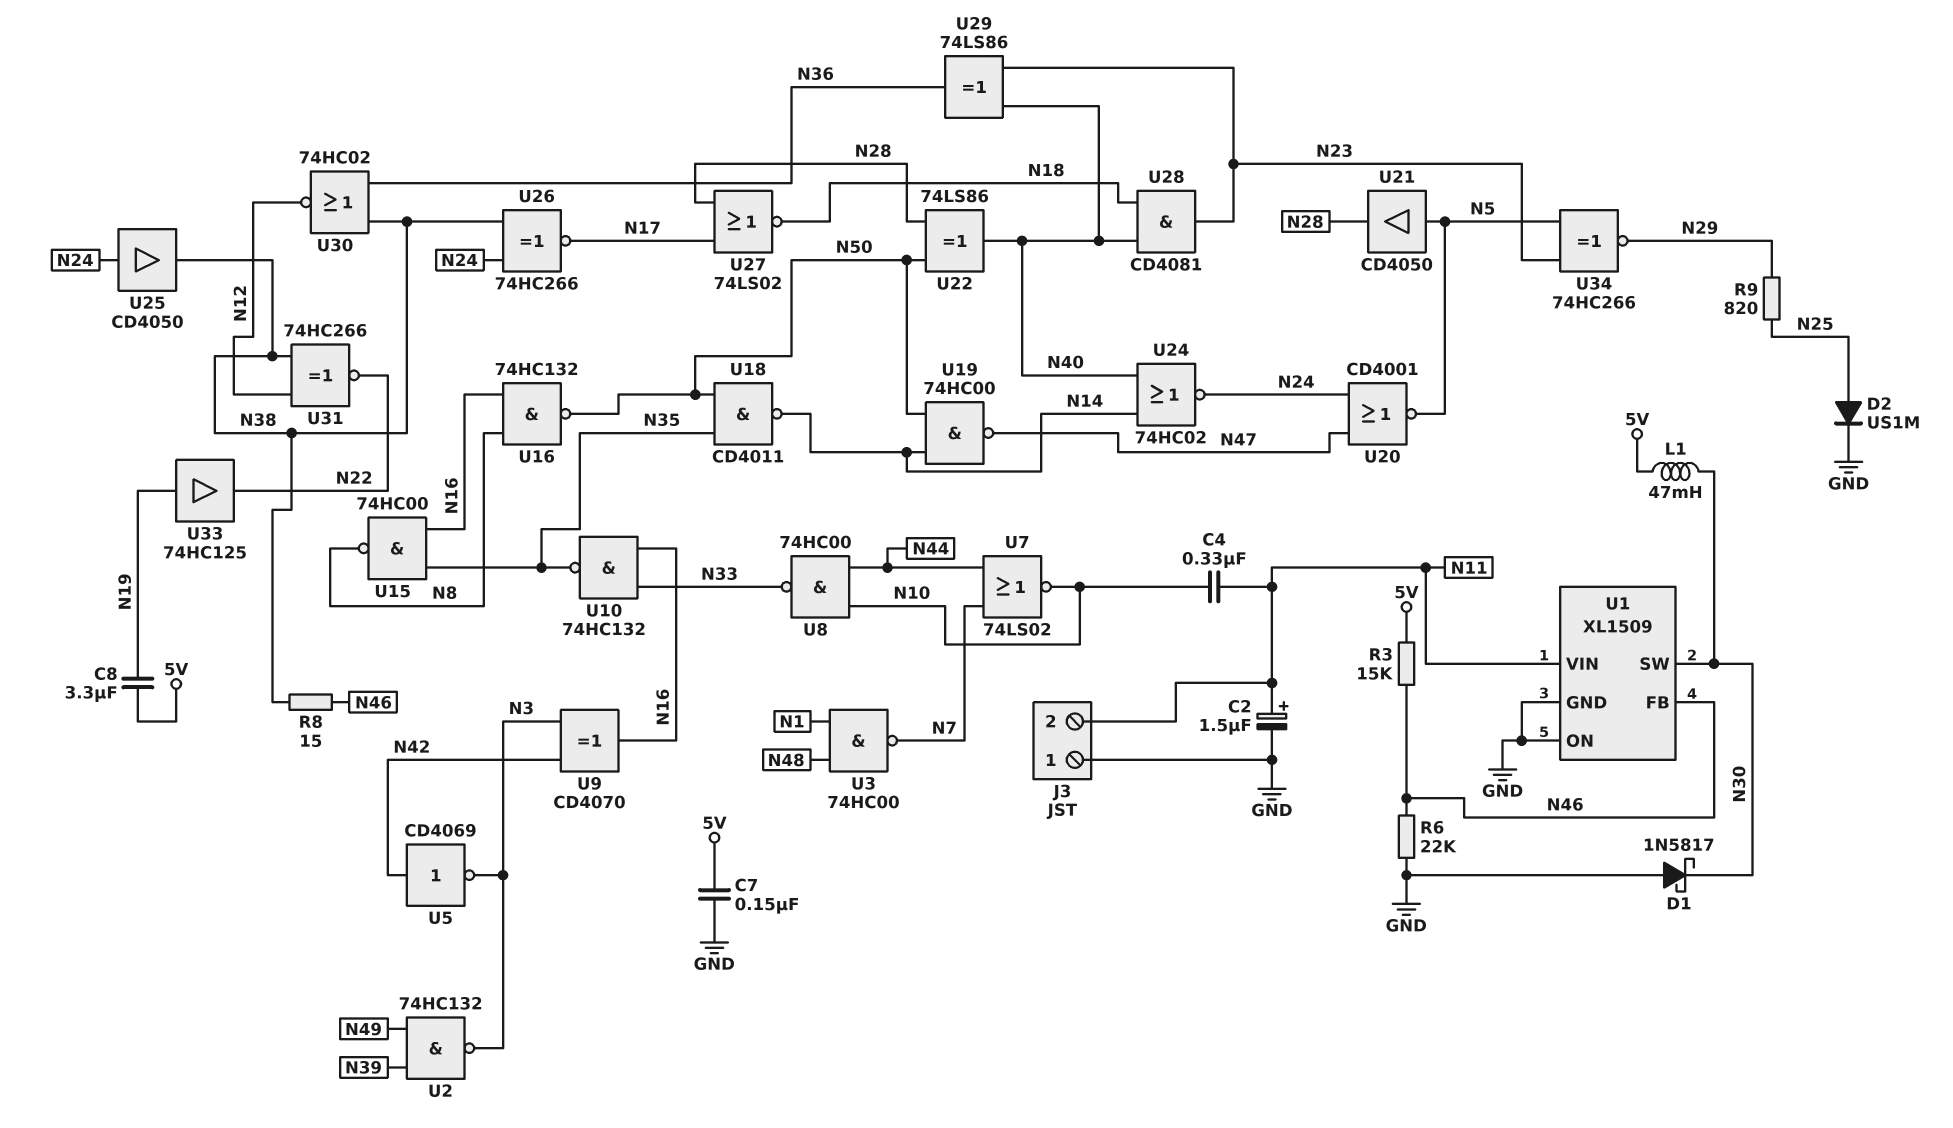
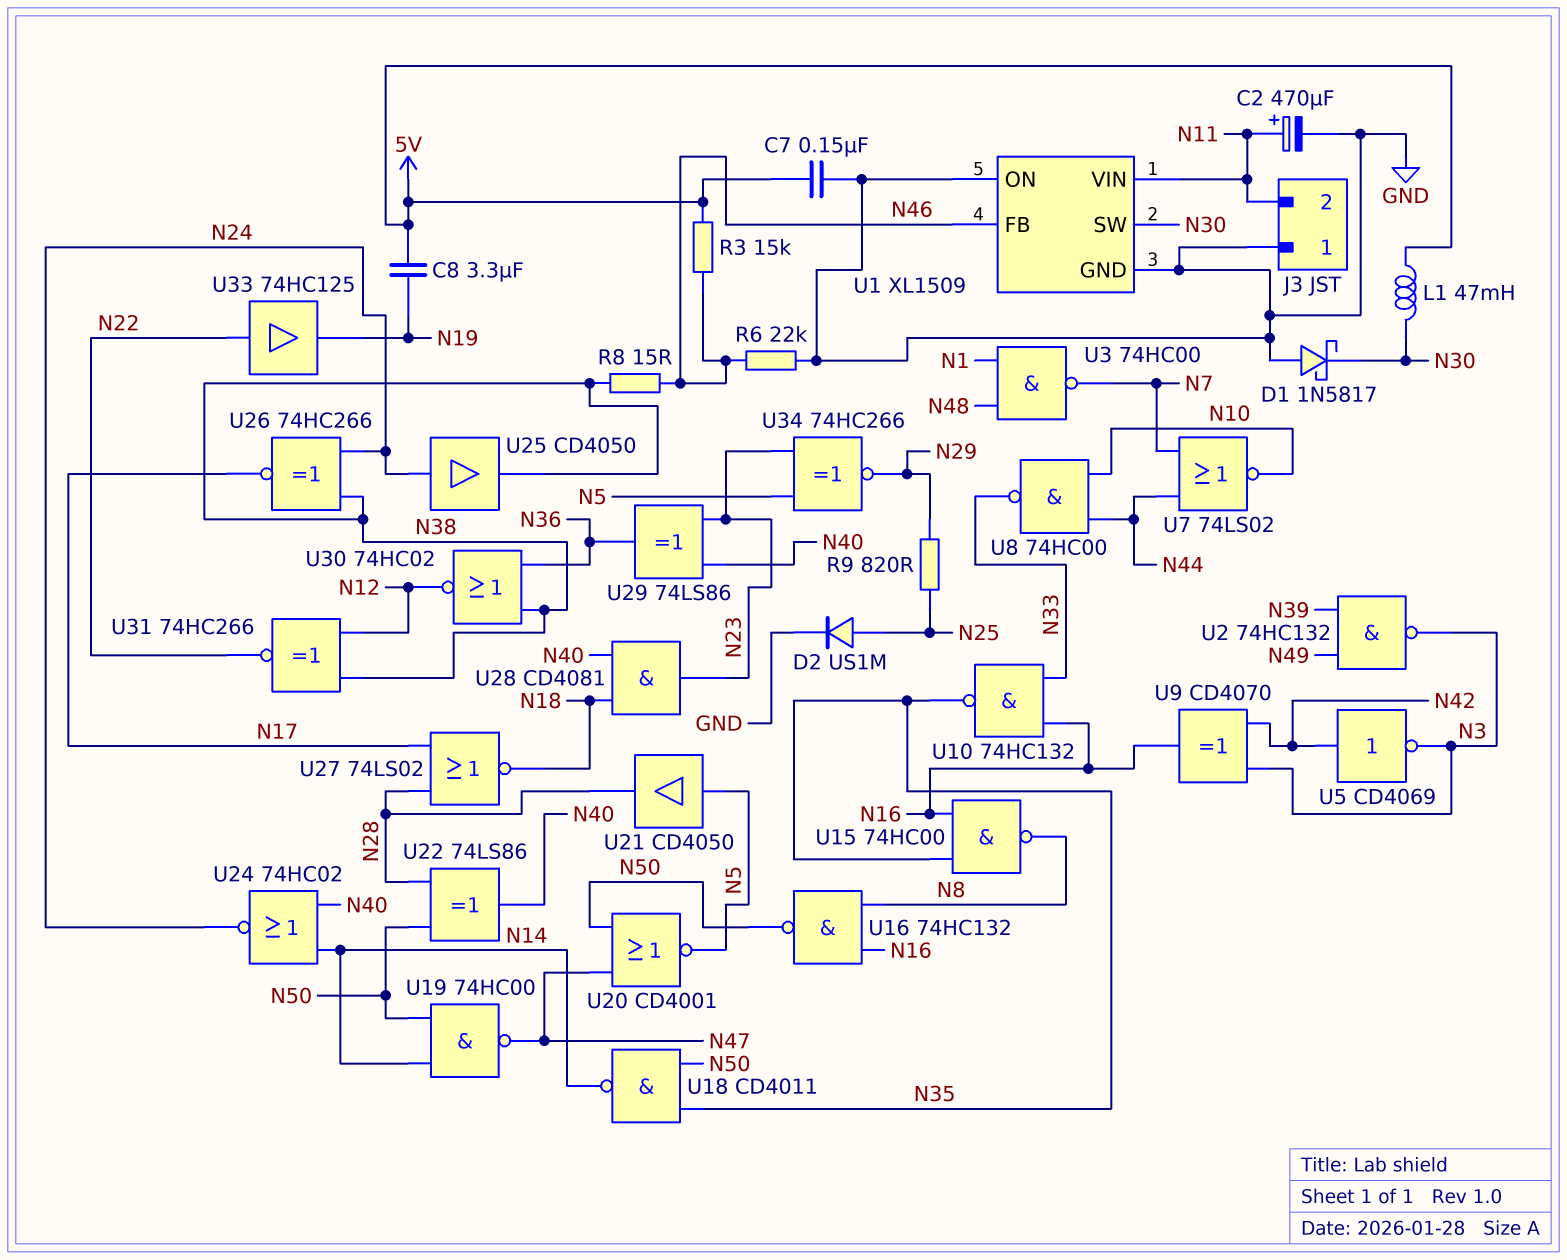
C2: 1.5uF (plus N11, minus GND) -> 470uF (plus N11, minus GND)
C4: 330nF (N10, N11) -> none
U20: NOR CD4001 (in N24, in N47, out N5) -> NOR CD4001 (in N47, in N50, out N5)
U33: buffer 74HC125 (in N19, out N22) -> buffer 74HC125 (in N22, out N19)

